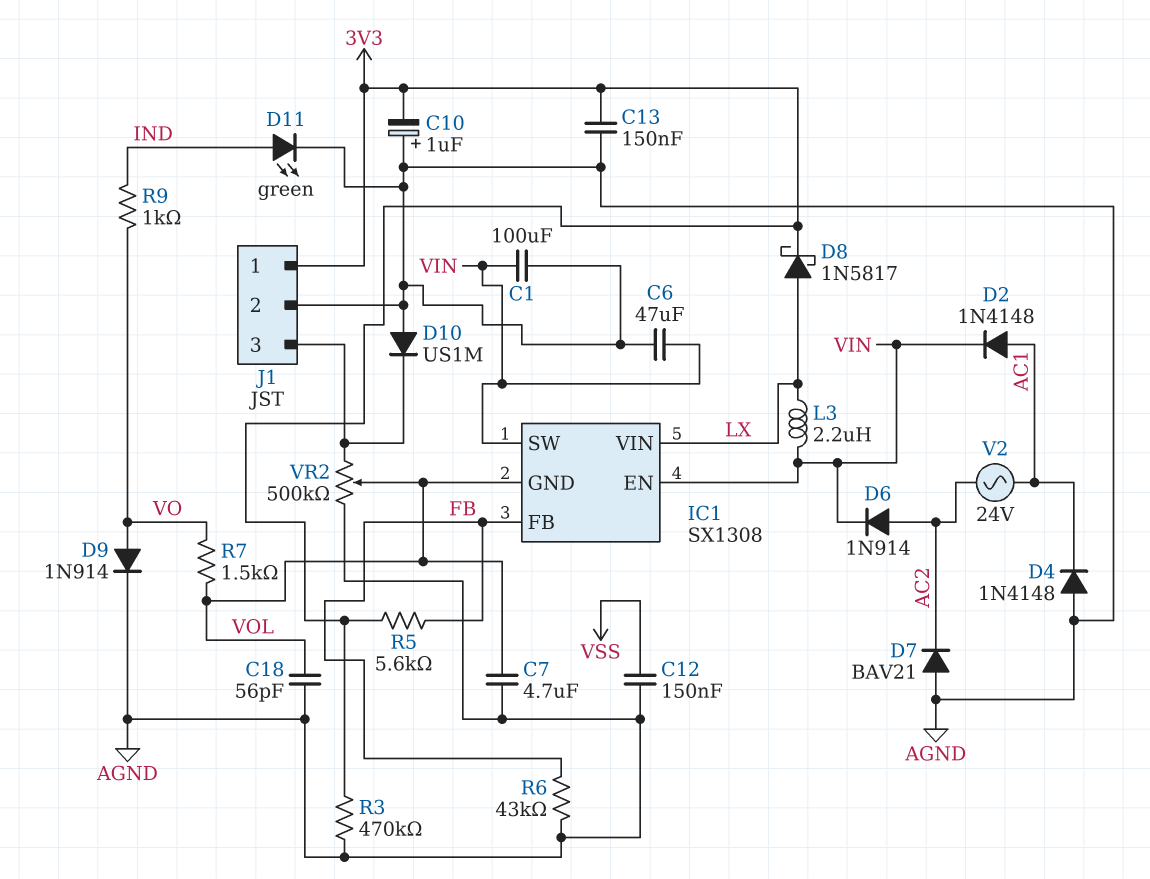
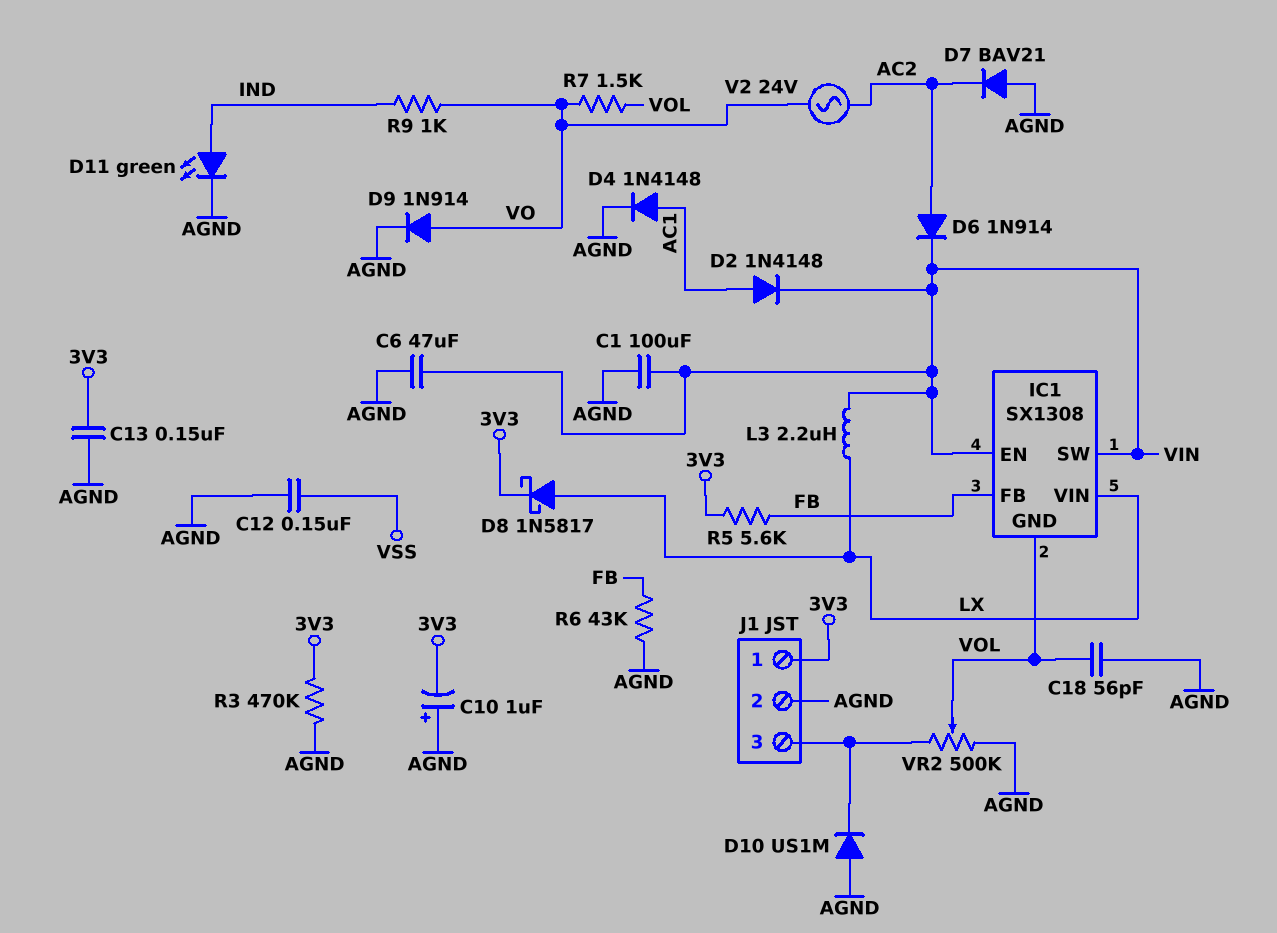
C7: 4.7uF (AGND, VOL) -> none
D4: diode 1N4148 (A AGND, K AC1) -> diode 1N4148 (A AC1, K AGND)
V2: AC 24V (AC1, AC2) -> AC 24V (AC2, VO)

